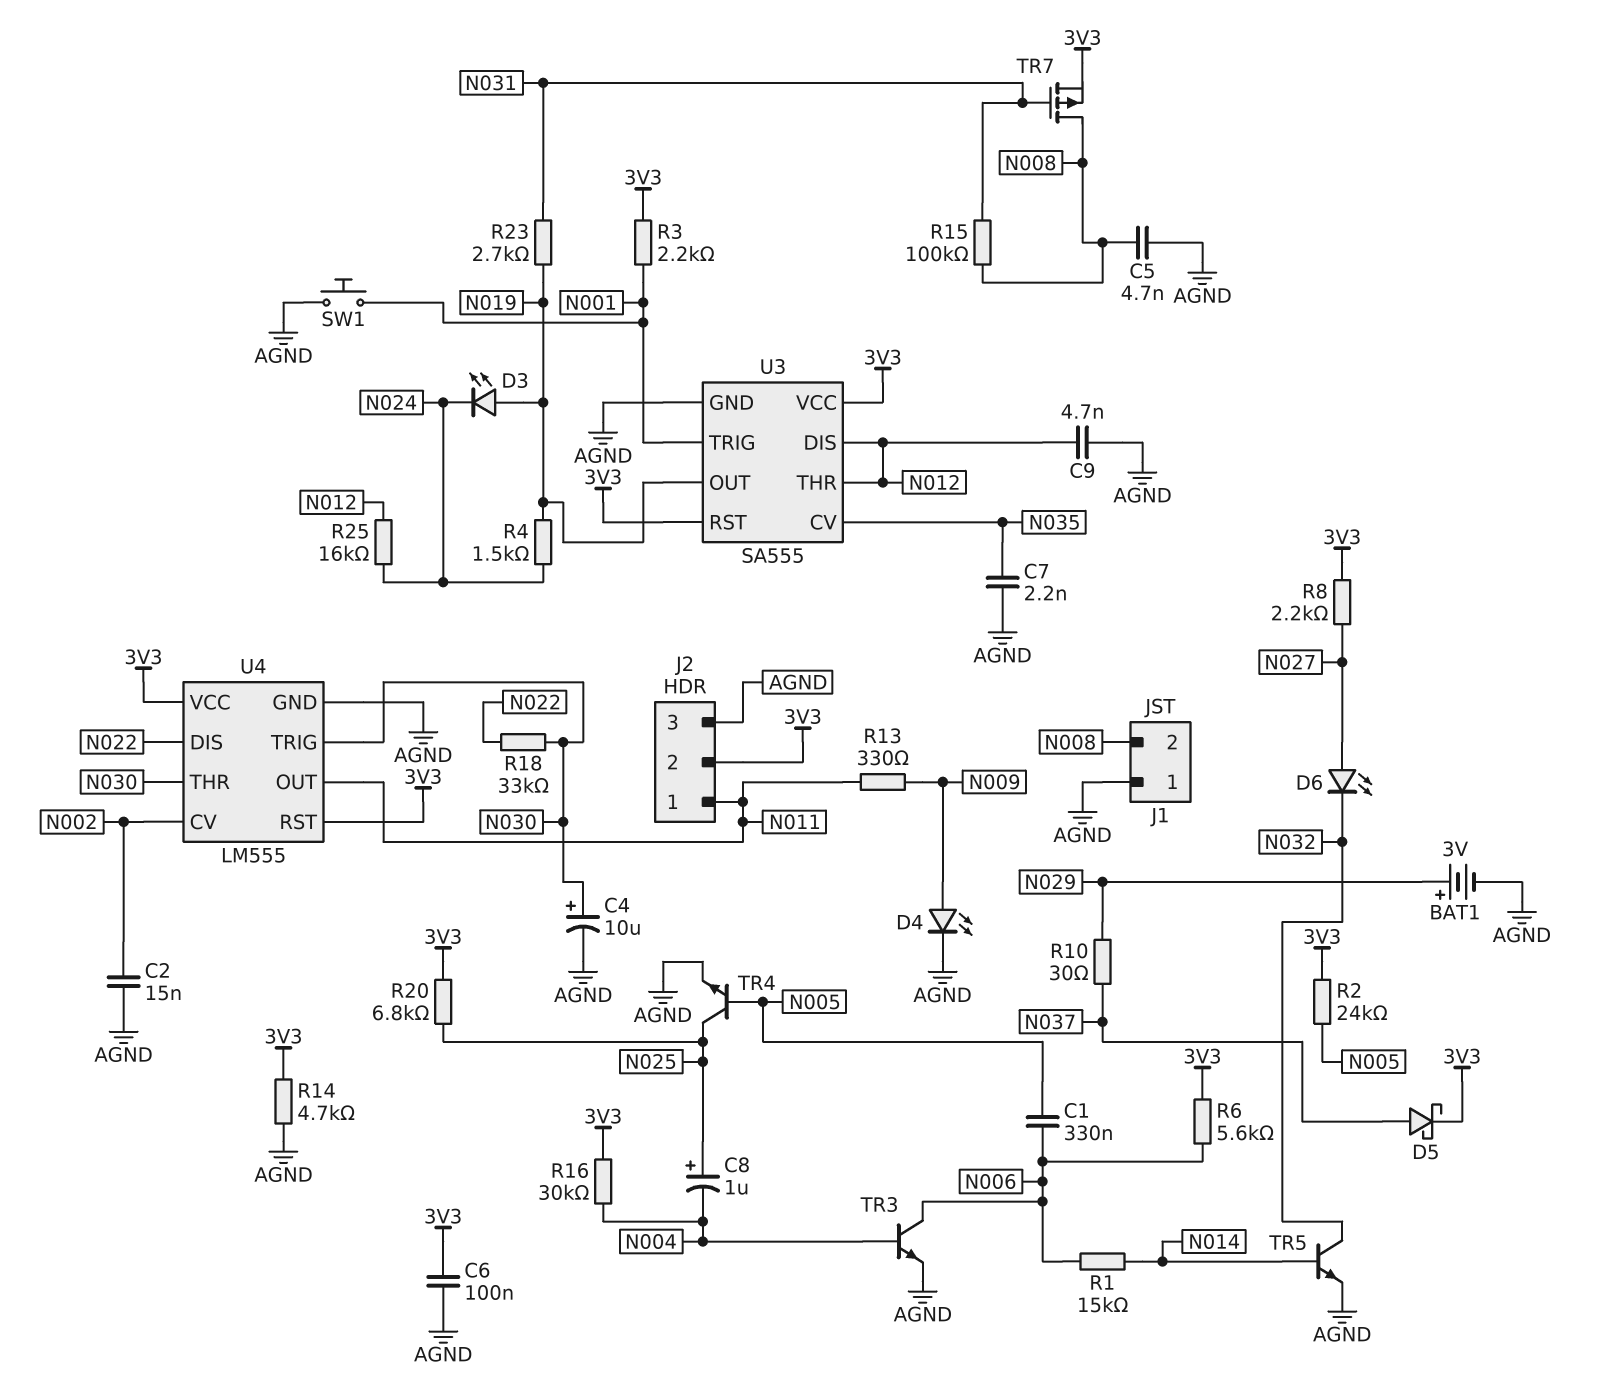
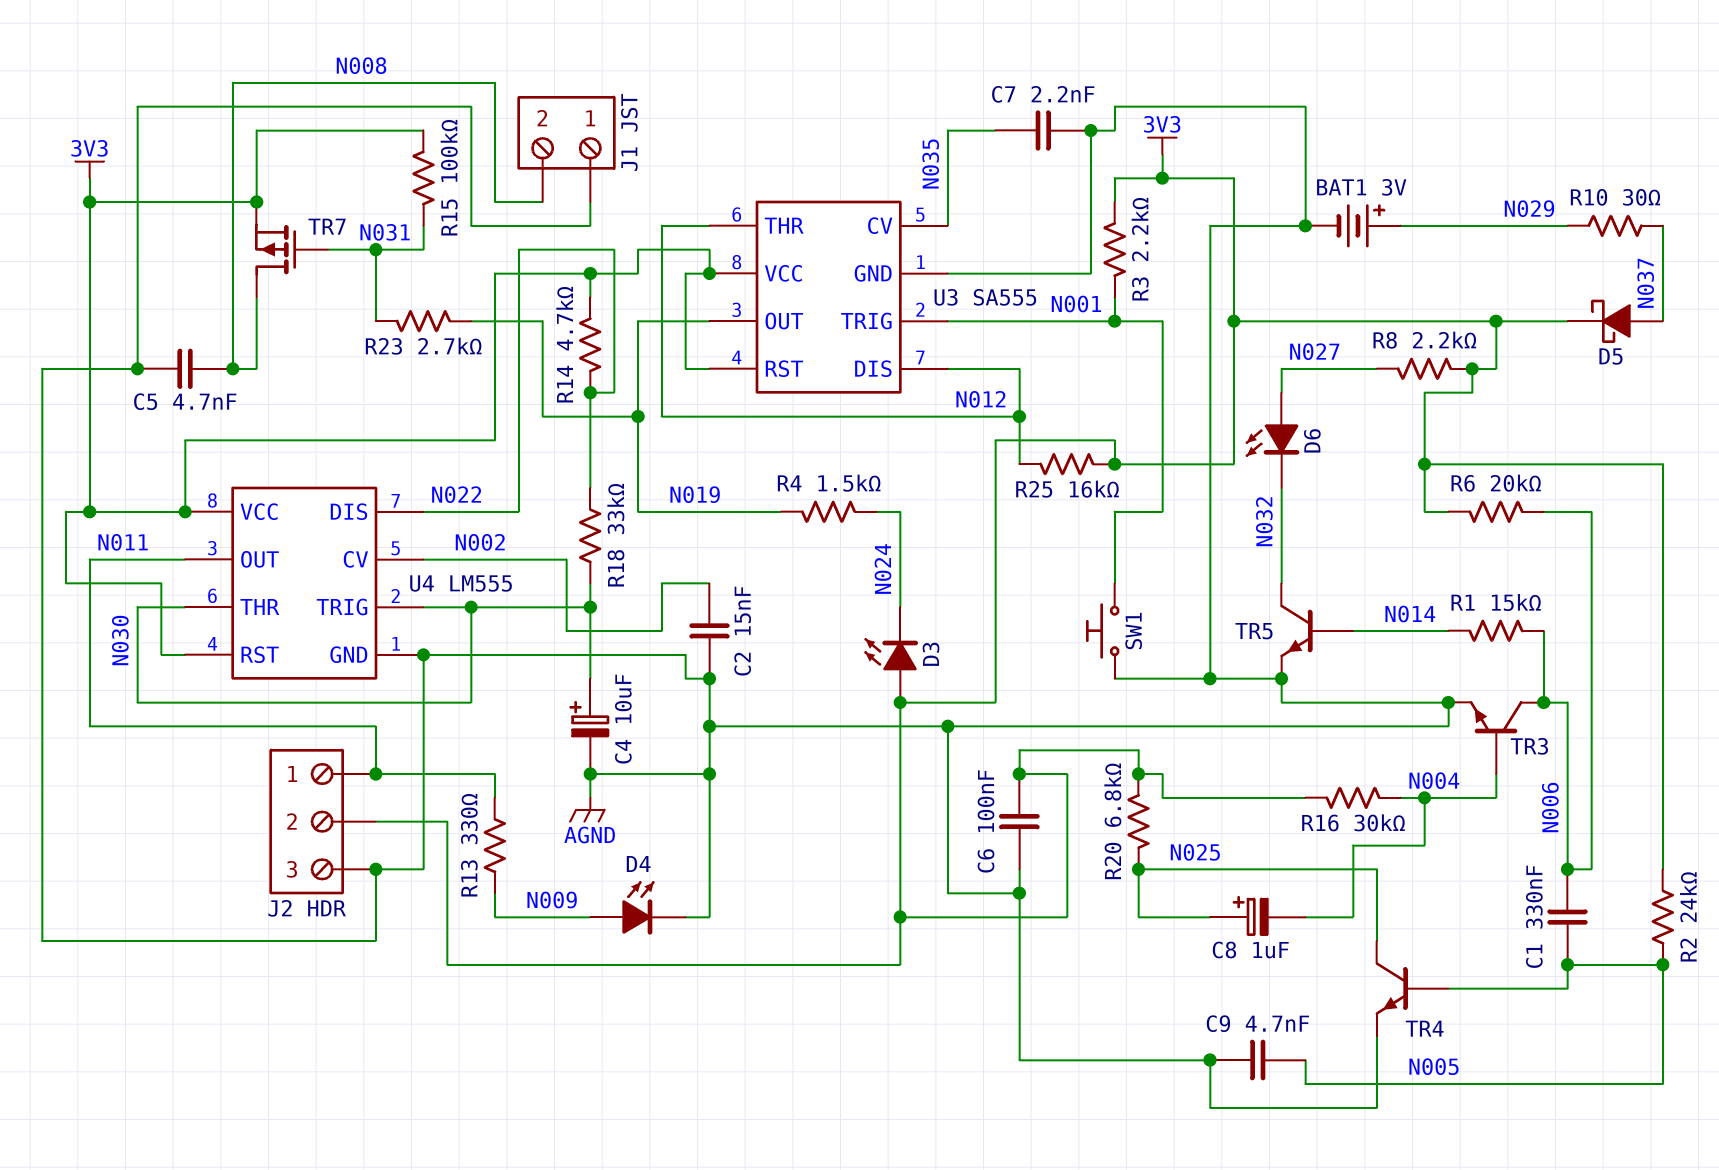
C9: 4.7nF (AGND, N012) -> 4.7nF (AGND, N005)
D3: LED (A N019, K N024) -> LED (A 3V3, K N024)
R6: 5.6k (3V3, N006) -> 20k (3V3, N006)
R14: 4.7k (3V3, AGND) -> 4.7k (3V3, N022)
R15: 100k (N008, N031) -> 100k (3V3, N031)
R25: 16k (N012, N024) -> 16k (3V3, N012)

